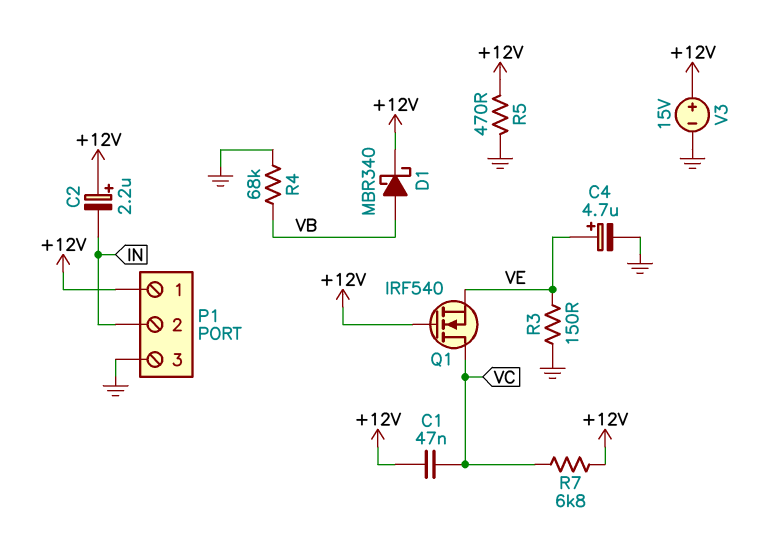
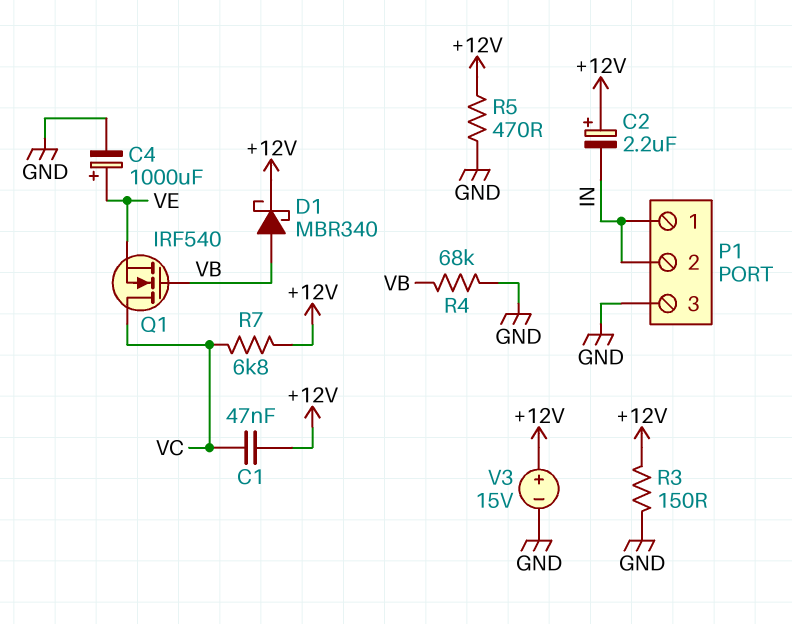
C4: 4.7uF (plus VE, minus GND) -> 1000uF (plus VE, minus GND)
P1 pin 1: +12V -> IN
Q1: NMOS IRF540 (G +12V, D VC, S VE) -> NMOS IRF540 (G VB, D VC, S VE)
R3: 150 (GND, VE) -> 150 (+12V, GND)

